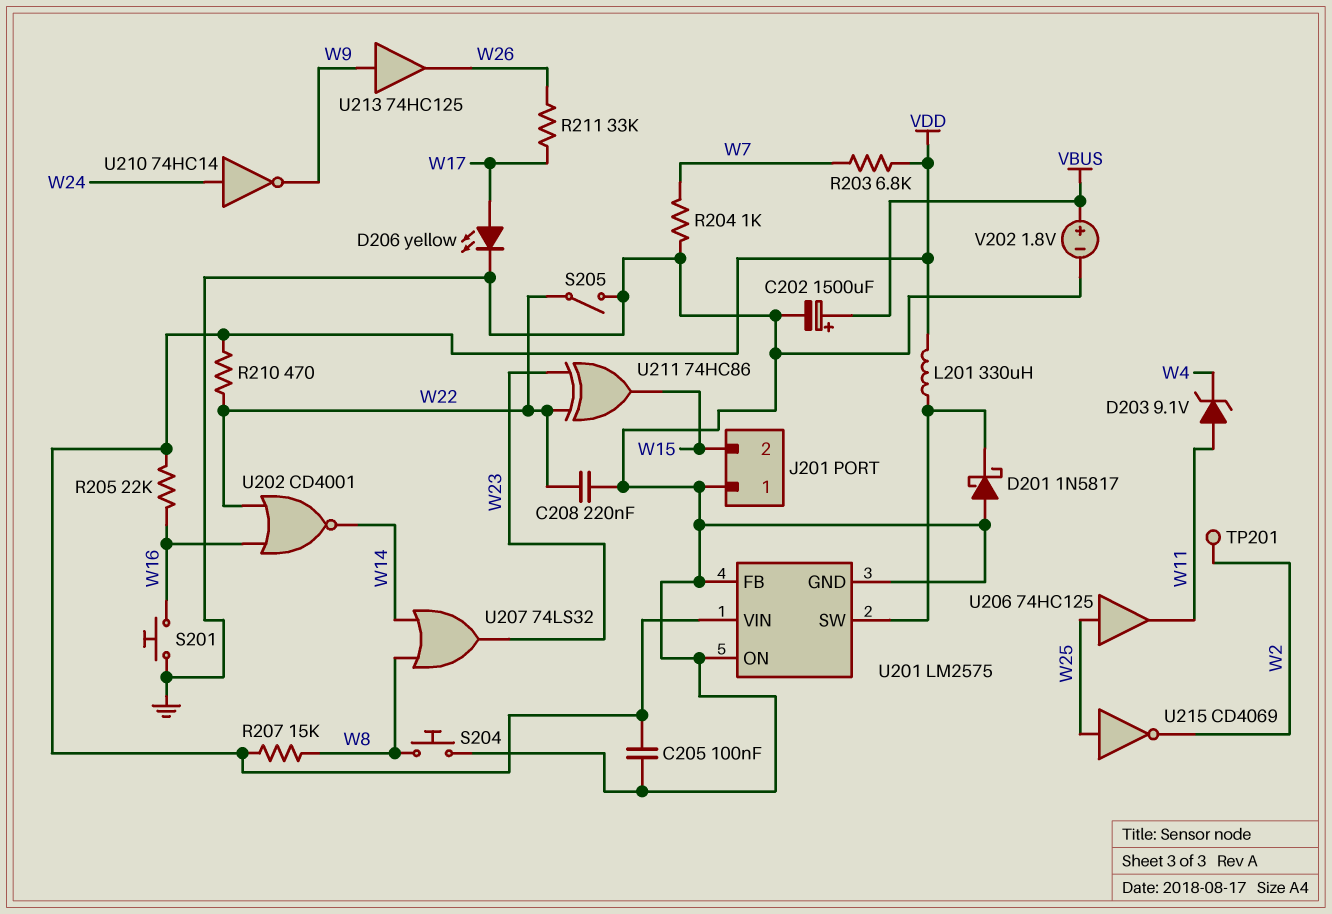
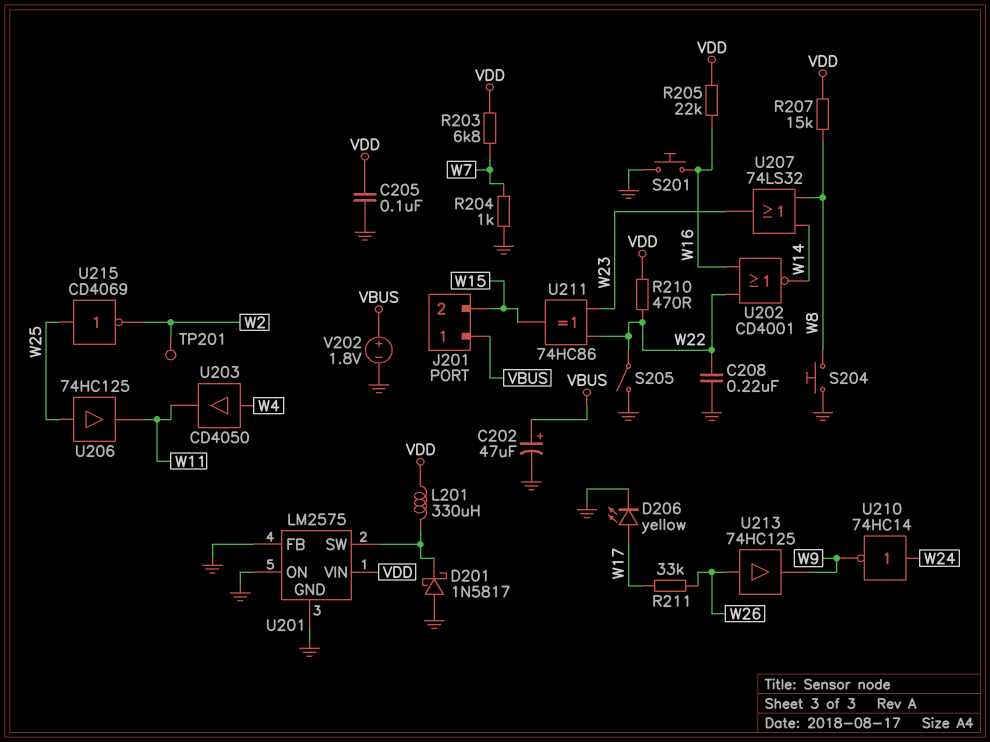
C202: 1500uF (plus VBUS, minus GND) -> 47uF (plus VBUS, minus GND)
D203: zener 9.1V (A W11, K W4) -> none
J201 pin 1: GND -> VBUS
U203: none -> buffer CD4050 (in W4, out W11)
U213: buffer 74HC125 (in W9, out W26) -> buffer 74HC125 (in W26, out W9)

